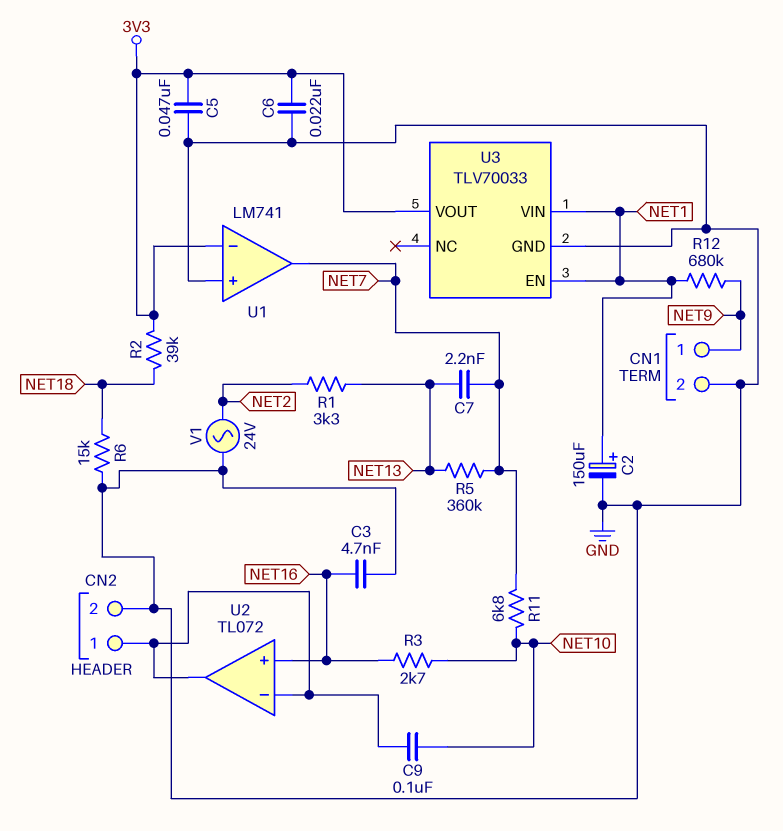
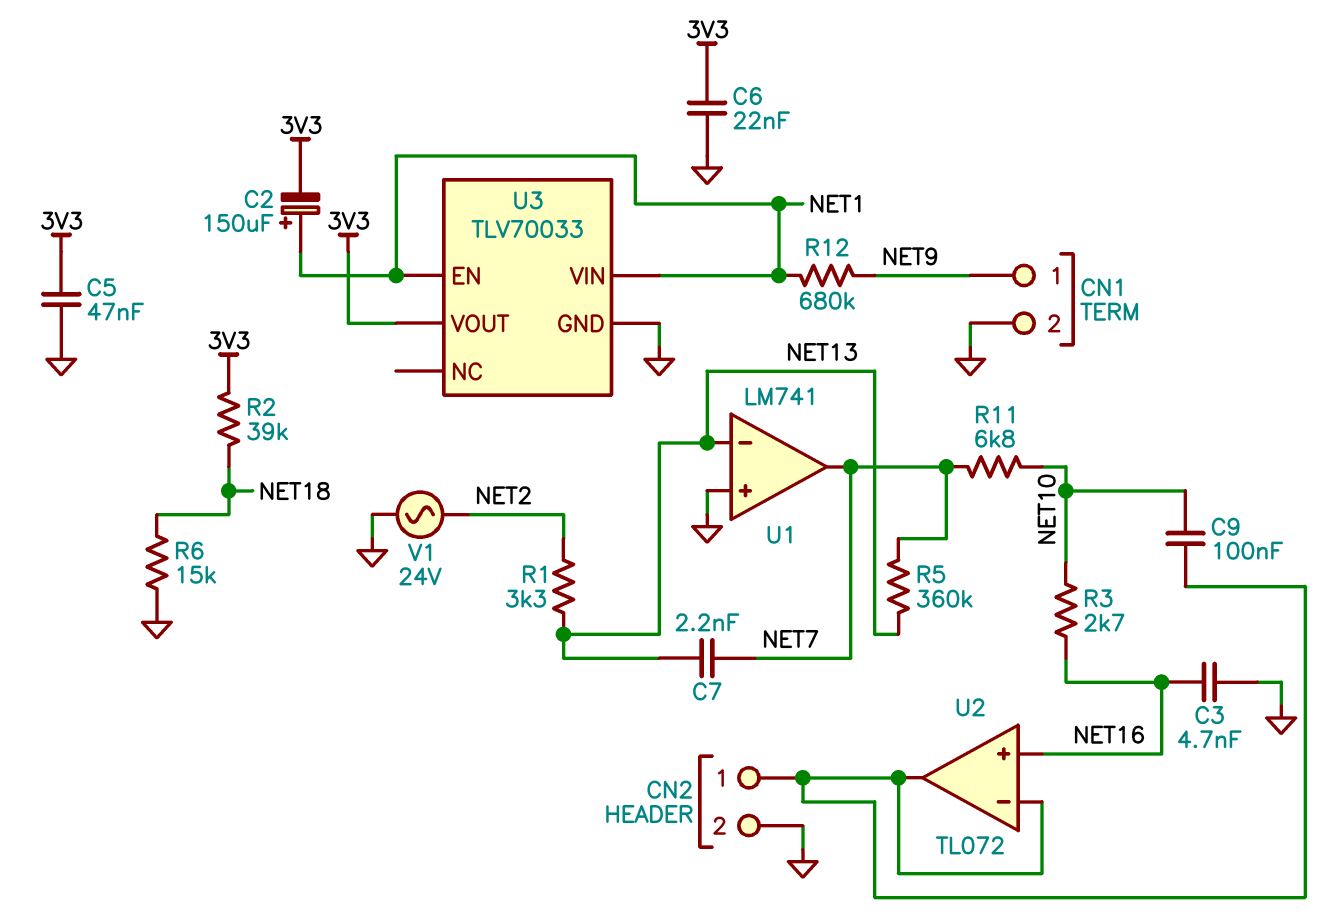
C2: 150uF (plus NET1, minus GND) -> 150uF (plus NET1, minus 3V3)
U1 pin in-: 3V3 -> NET13

